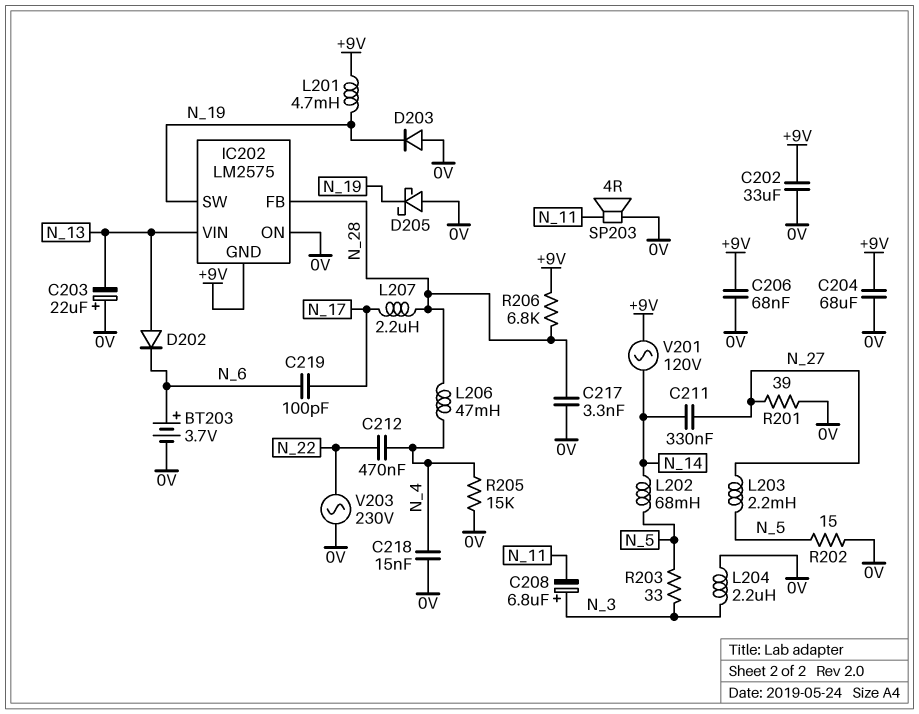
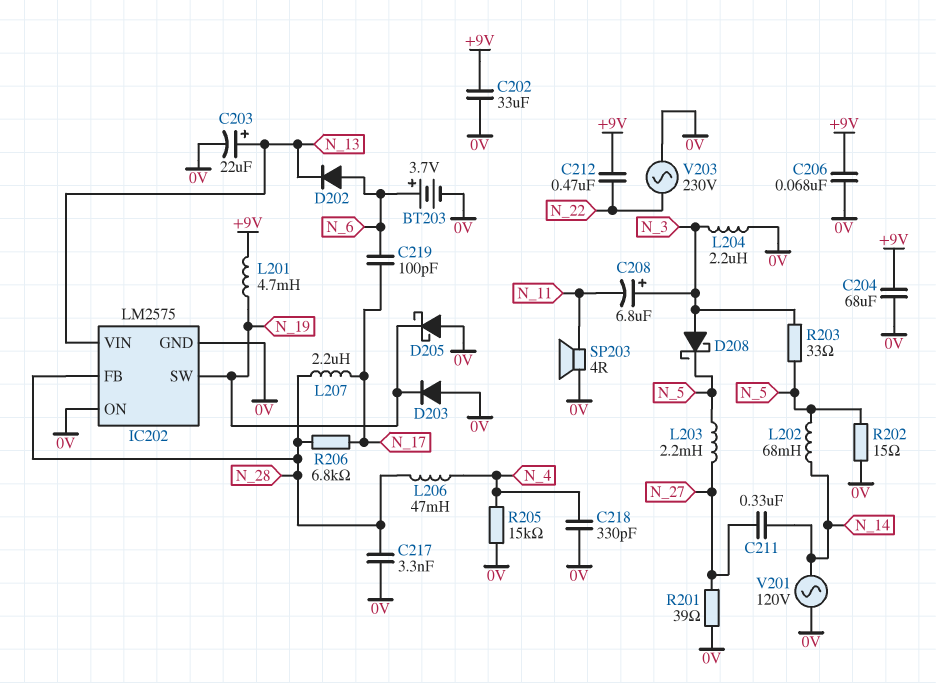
C203: 22uF (plus 0V, minus N_13) -> 22uF (plus N_13, minus 0V)
C212: 470nF (N_4, N_22) -> 470nF (+9V, N_22)
C218: 15nF (0V, N_4) -> 330pF (0V, N_4)
D202: diode (A N_13, K N_6) -> diode (A N_6, K N_13)
D208: none -> schottky (A N_3, K N_5)
IC202 pin GND: +9V -> 0V
R206: 6.8k (+9V, N_28) -> 6.8k (N_17, N_28)
V201: AC 120V (+9V, N_14) -> AC 120V (0V, N_14)

